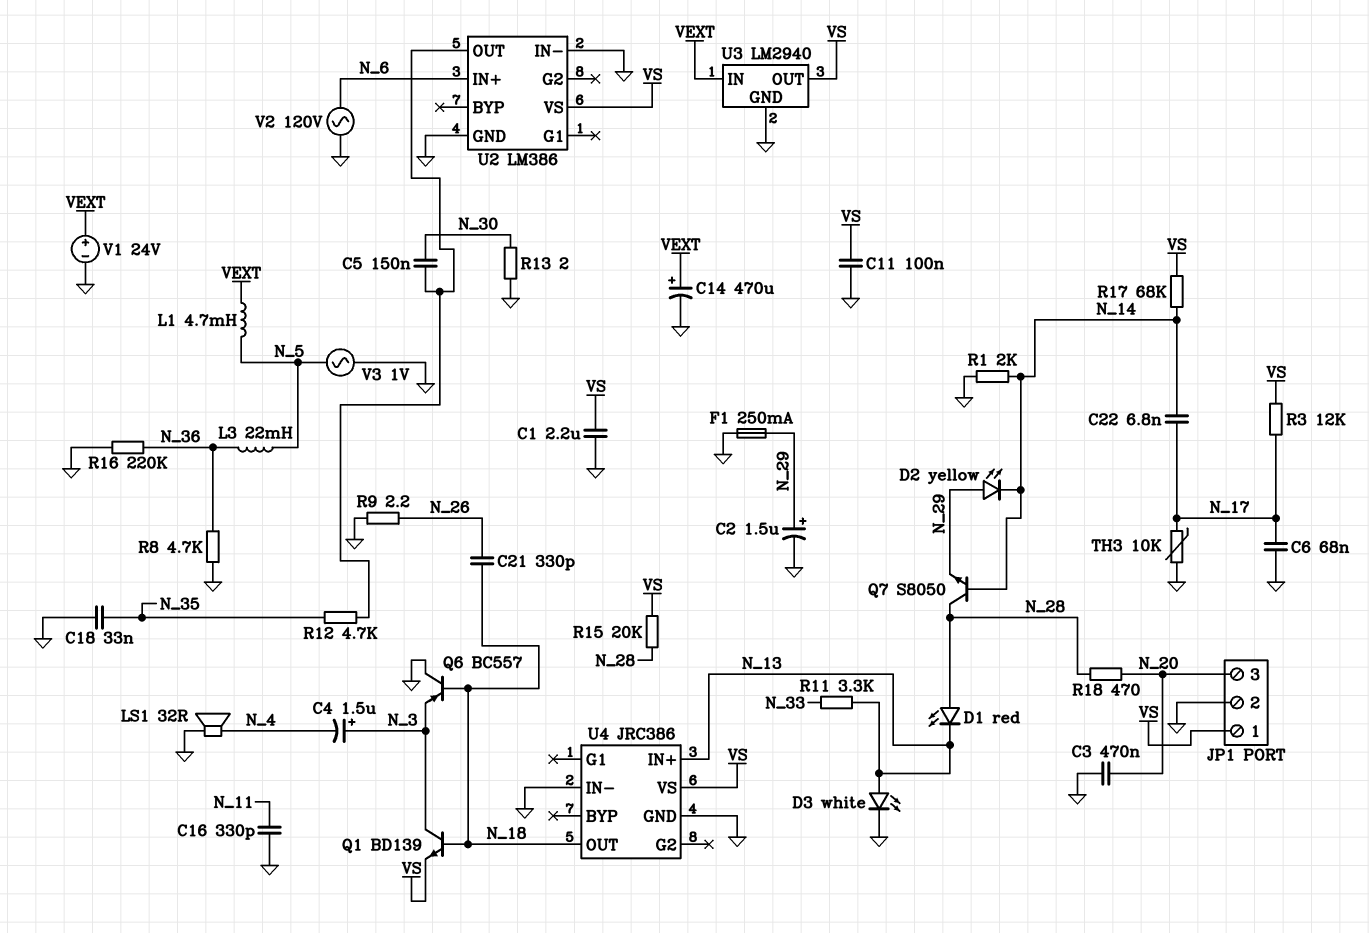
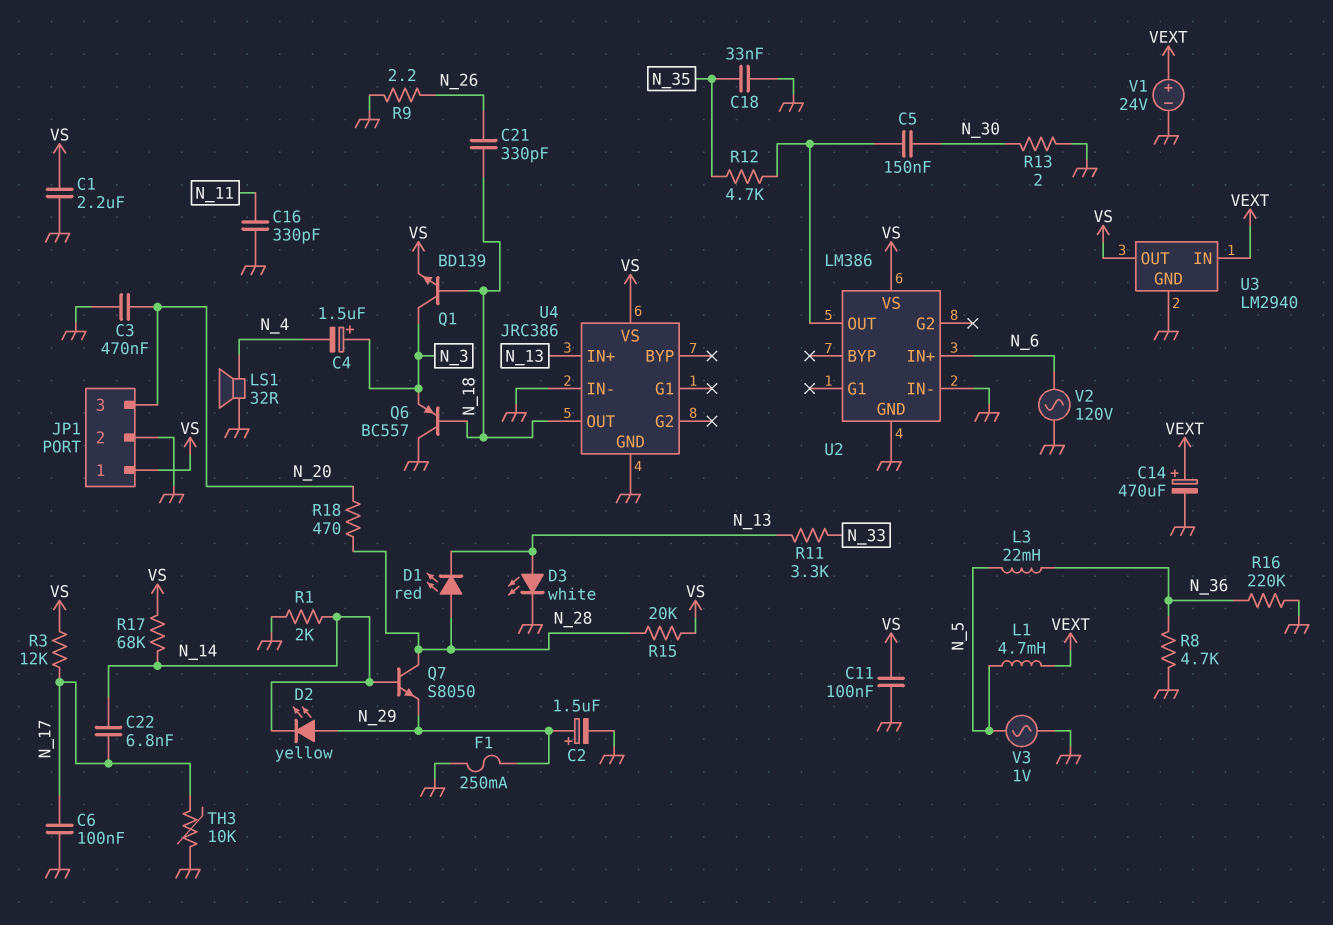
C6: 68nF (GND, N_17) -> 100nF (GND, N_17)

